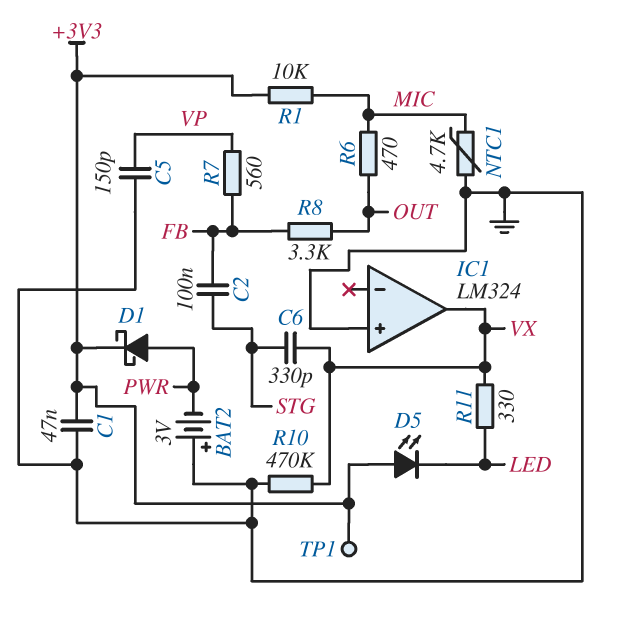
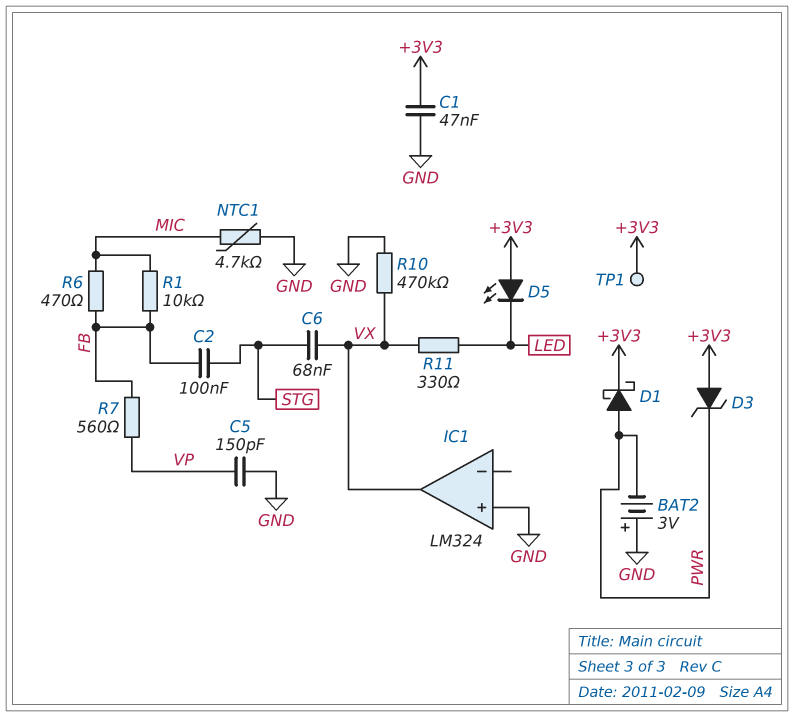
C6: 330pF (STG, VX) -> 68nF (STG, VX)
D3: none -> zener (A +3V3, K PWR)
R1: 10k (+3V3, MIC) -> 10k (FB, MIC)
R6: 470 (MIC, OUT) -> 470 (FB, MIC)
R8: 3.3k (FB, OUT) -> none

